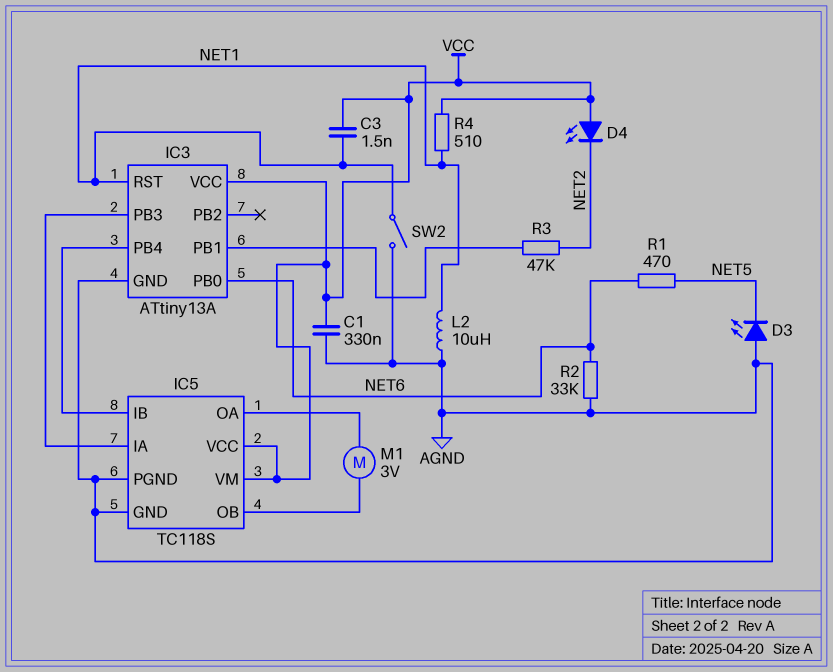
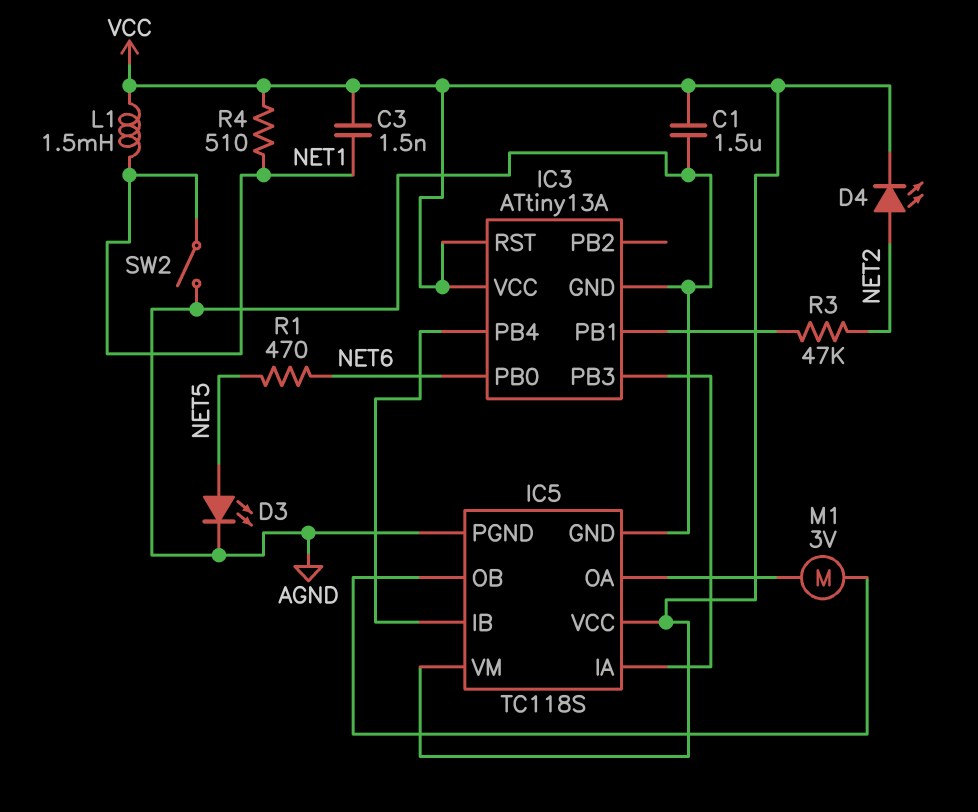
C1: 330nF (AGND, VCC) -> 1.5uF (AGND, VCC)
D3: LED (A AGND, K NET5) -> LED (A NET5, K AGND)
D4: LED (A VCC, K NET2) -> LED (A NET2, K VCC)
IC3 pin RST: NET1 -> VCC
L1: none -> 1.5mH (NET1, VCC)
L2: 10uH (AGND, NET1) -> none
R2: 33k (AGND, NET6) -> none

